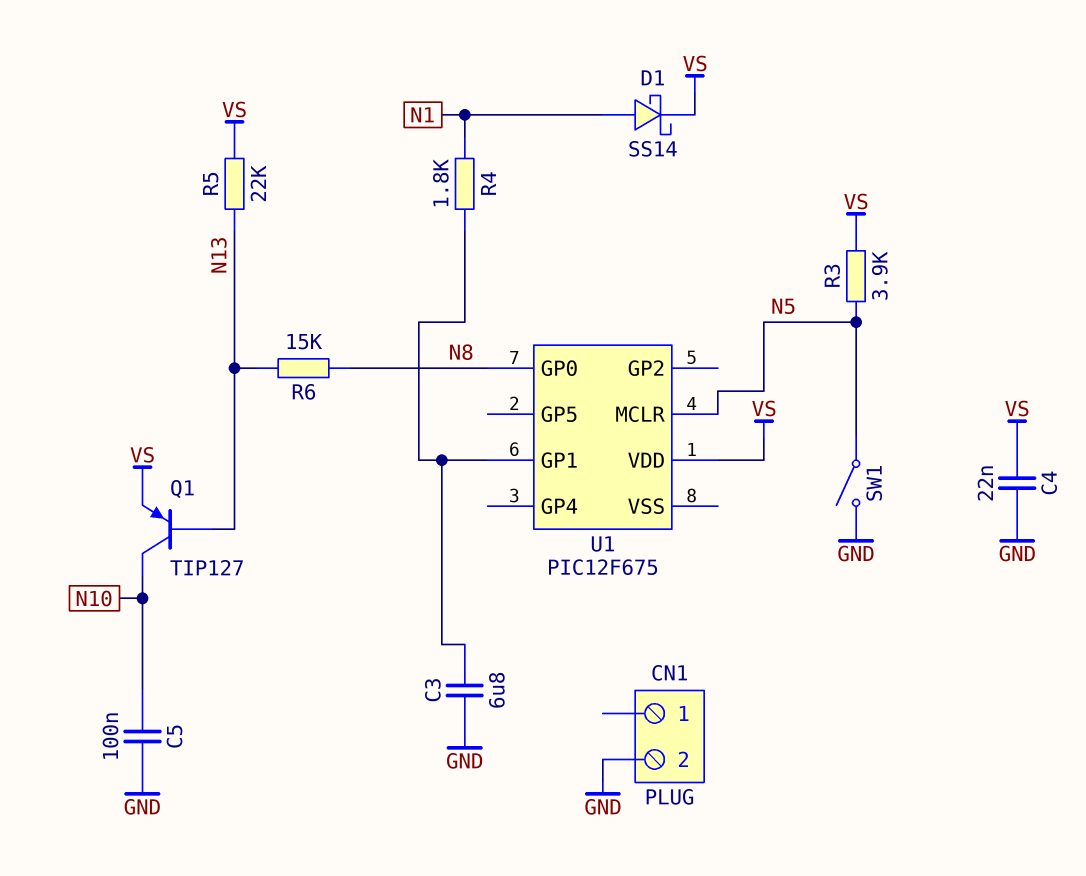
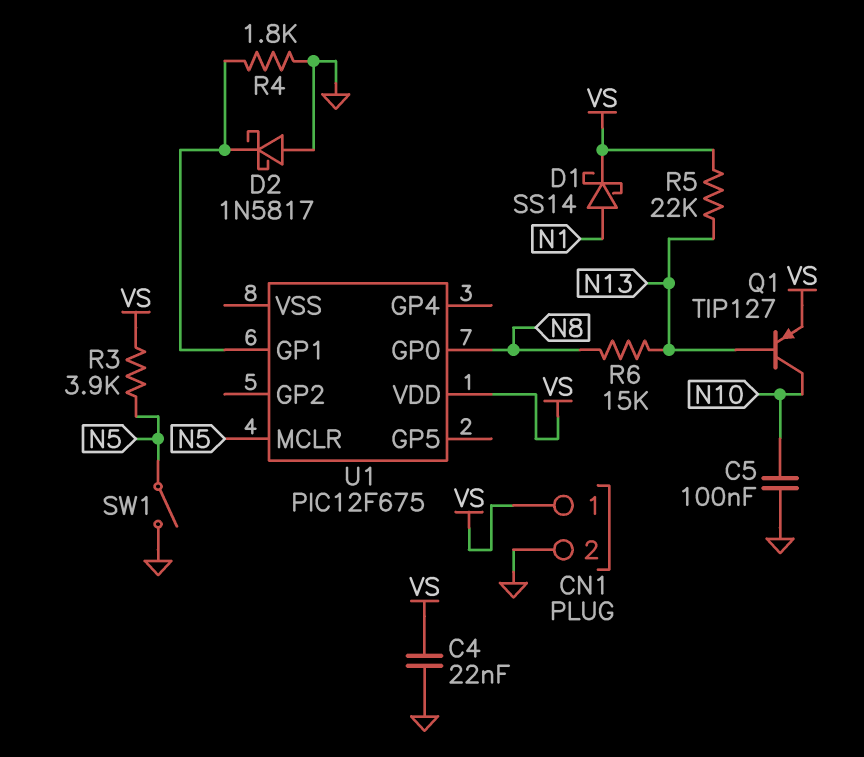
C3: 6.8uF (GND, U1/GP1) -> none
CN1 pin 1: none -> VS
D2: none -> schottky 1N5817 (A GND, K U1/GP1)
R4: 1.8k (N1, U1/GP1) -> 1.8k (GND, U1/GP1)

